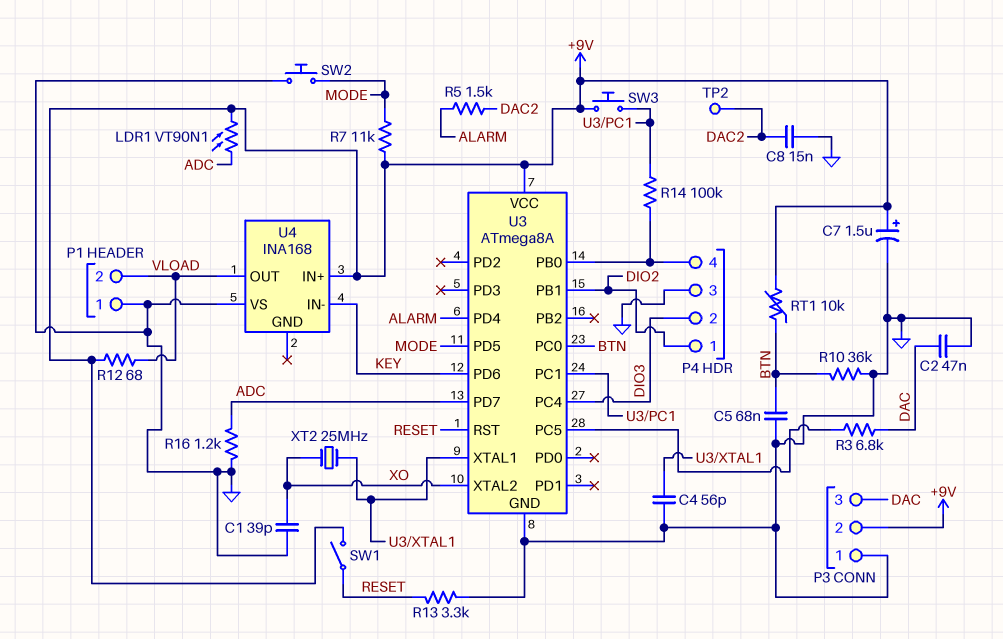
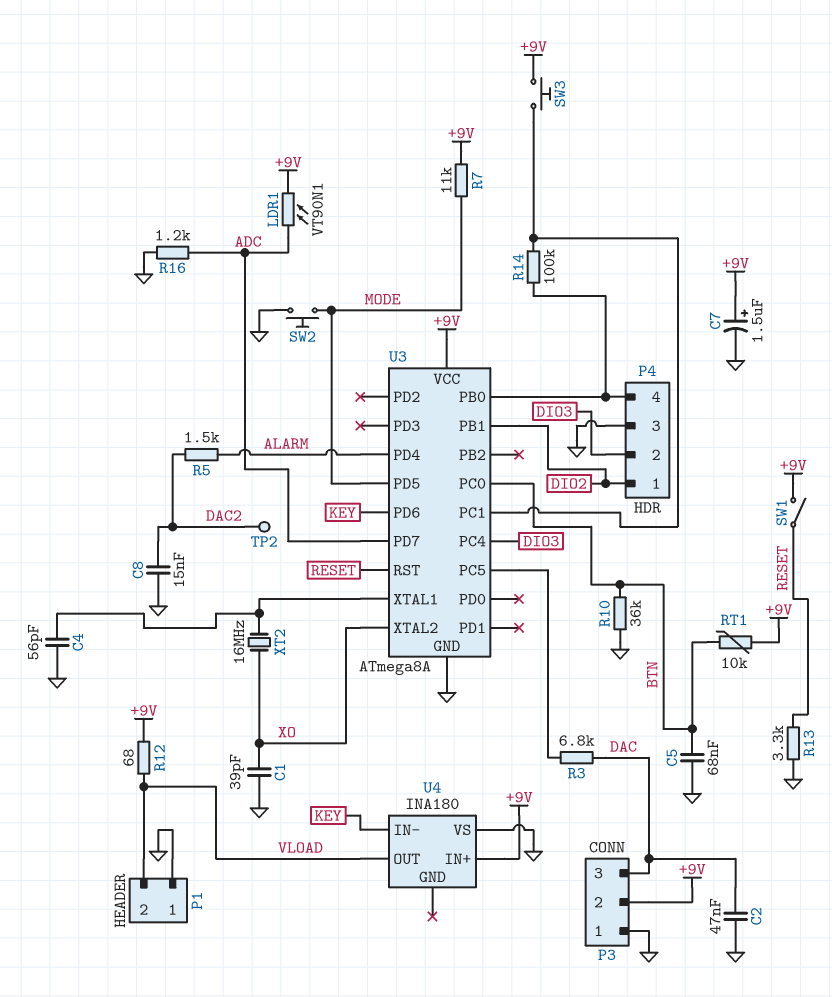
U4: INA168 -> INA180
XT2: 25MHz (U3/XTAL1, XO) -> 16MHz (U3/XTAL1, XO)

